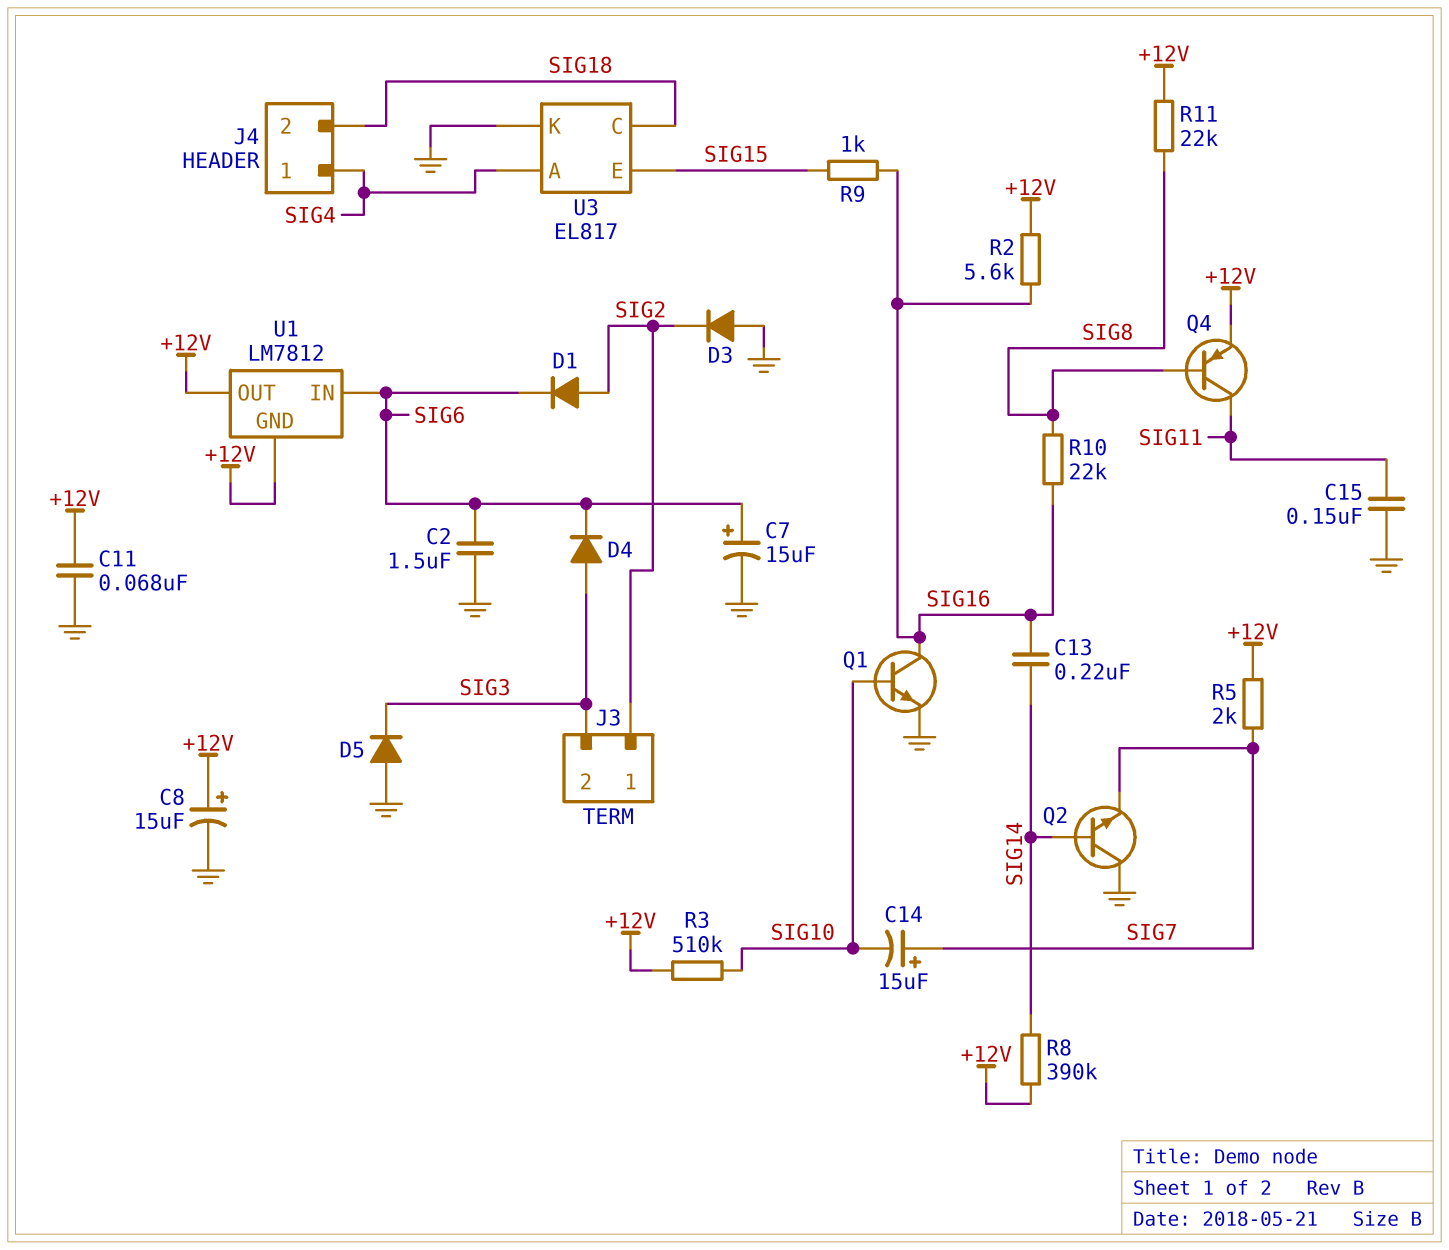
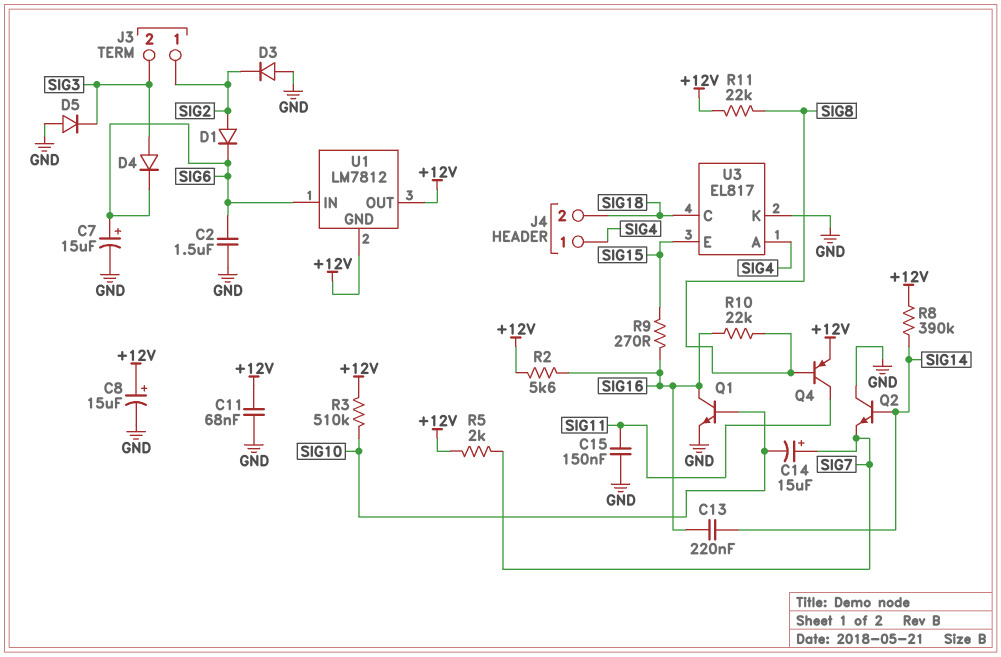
R9: 1k (SIG15, SIG16) -> 270 (SIG15, SIG16)

